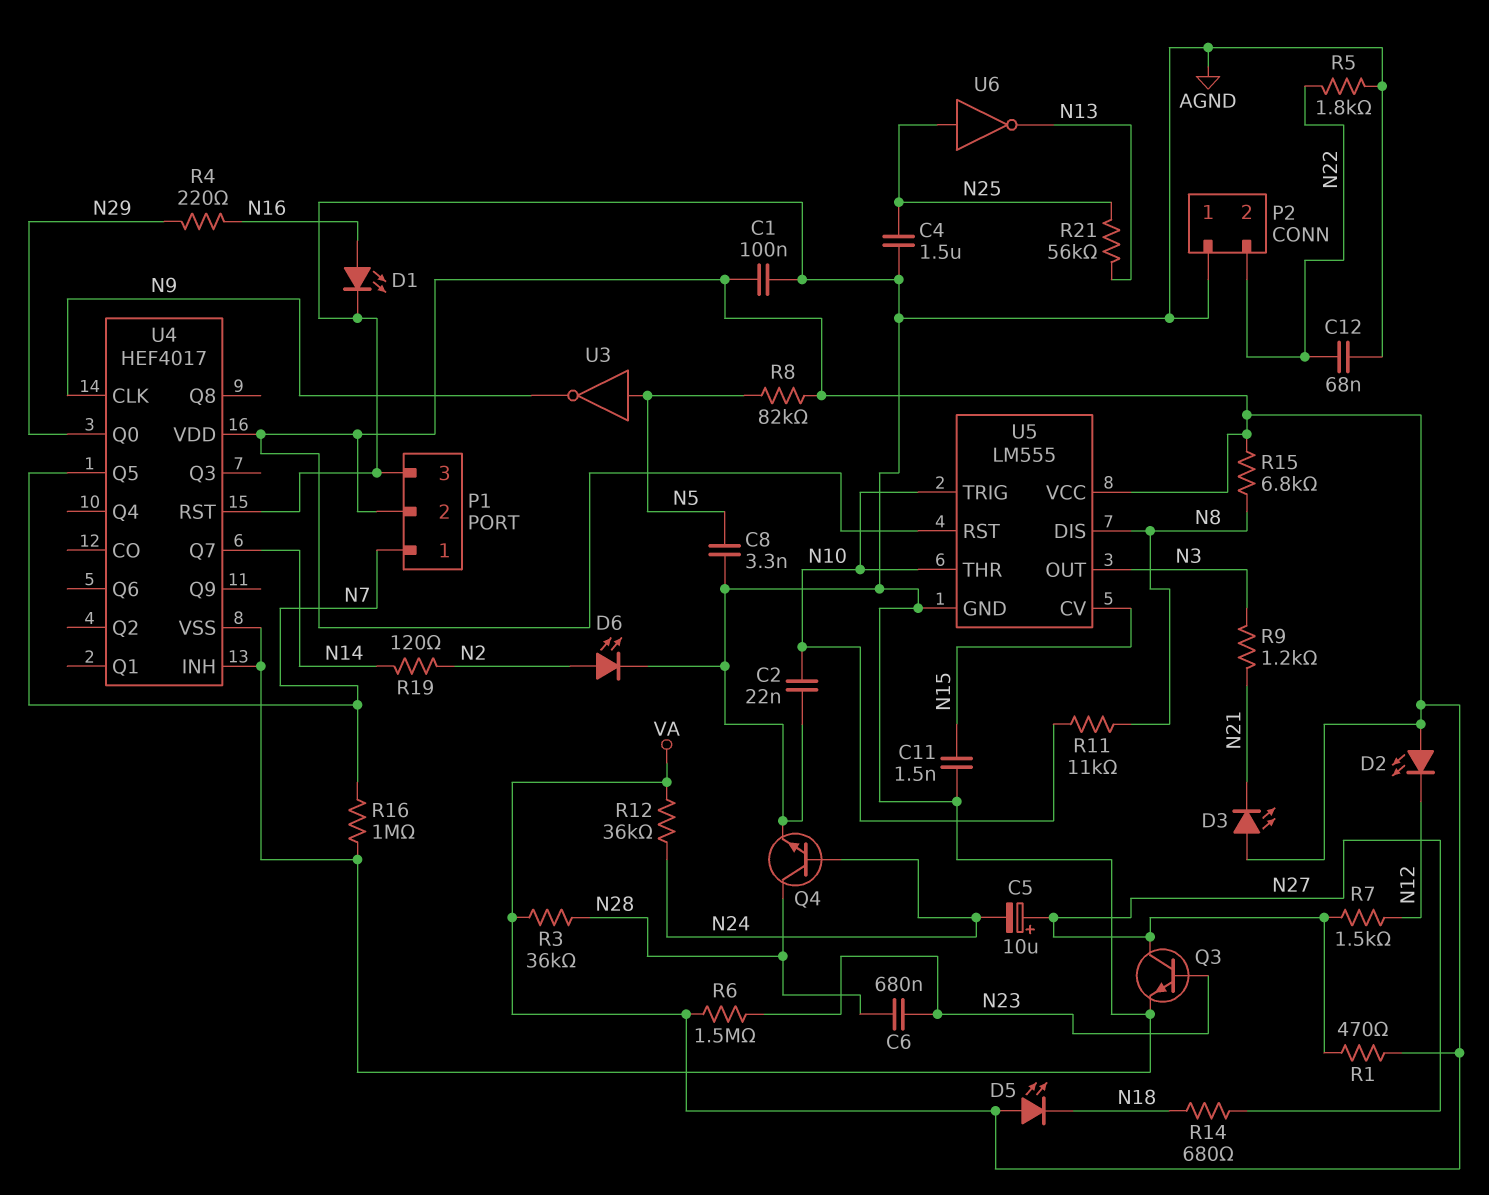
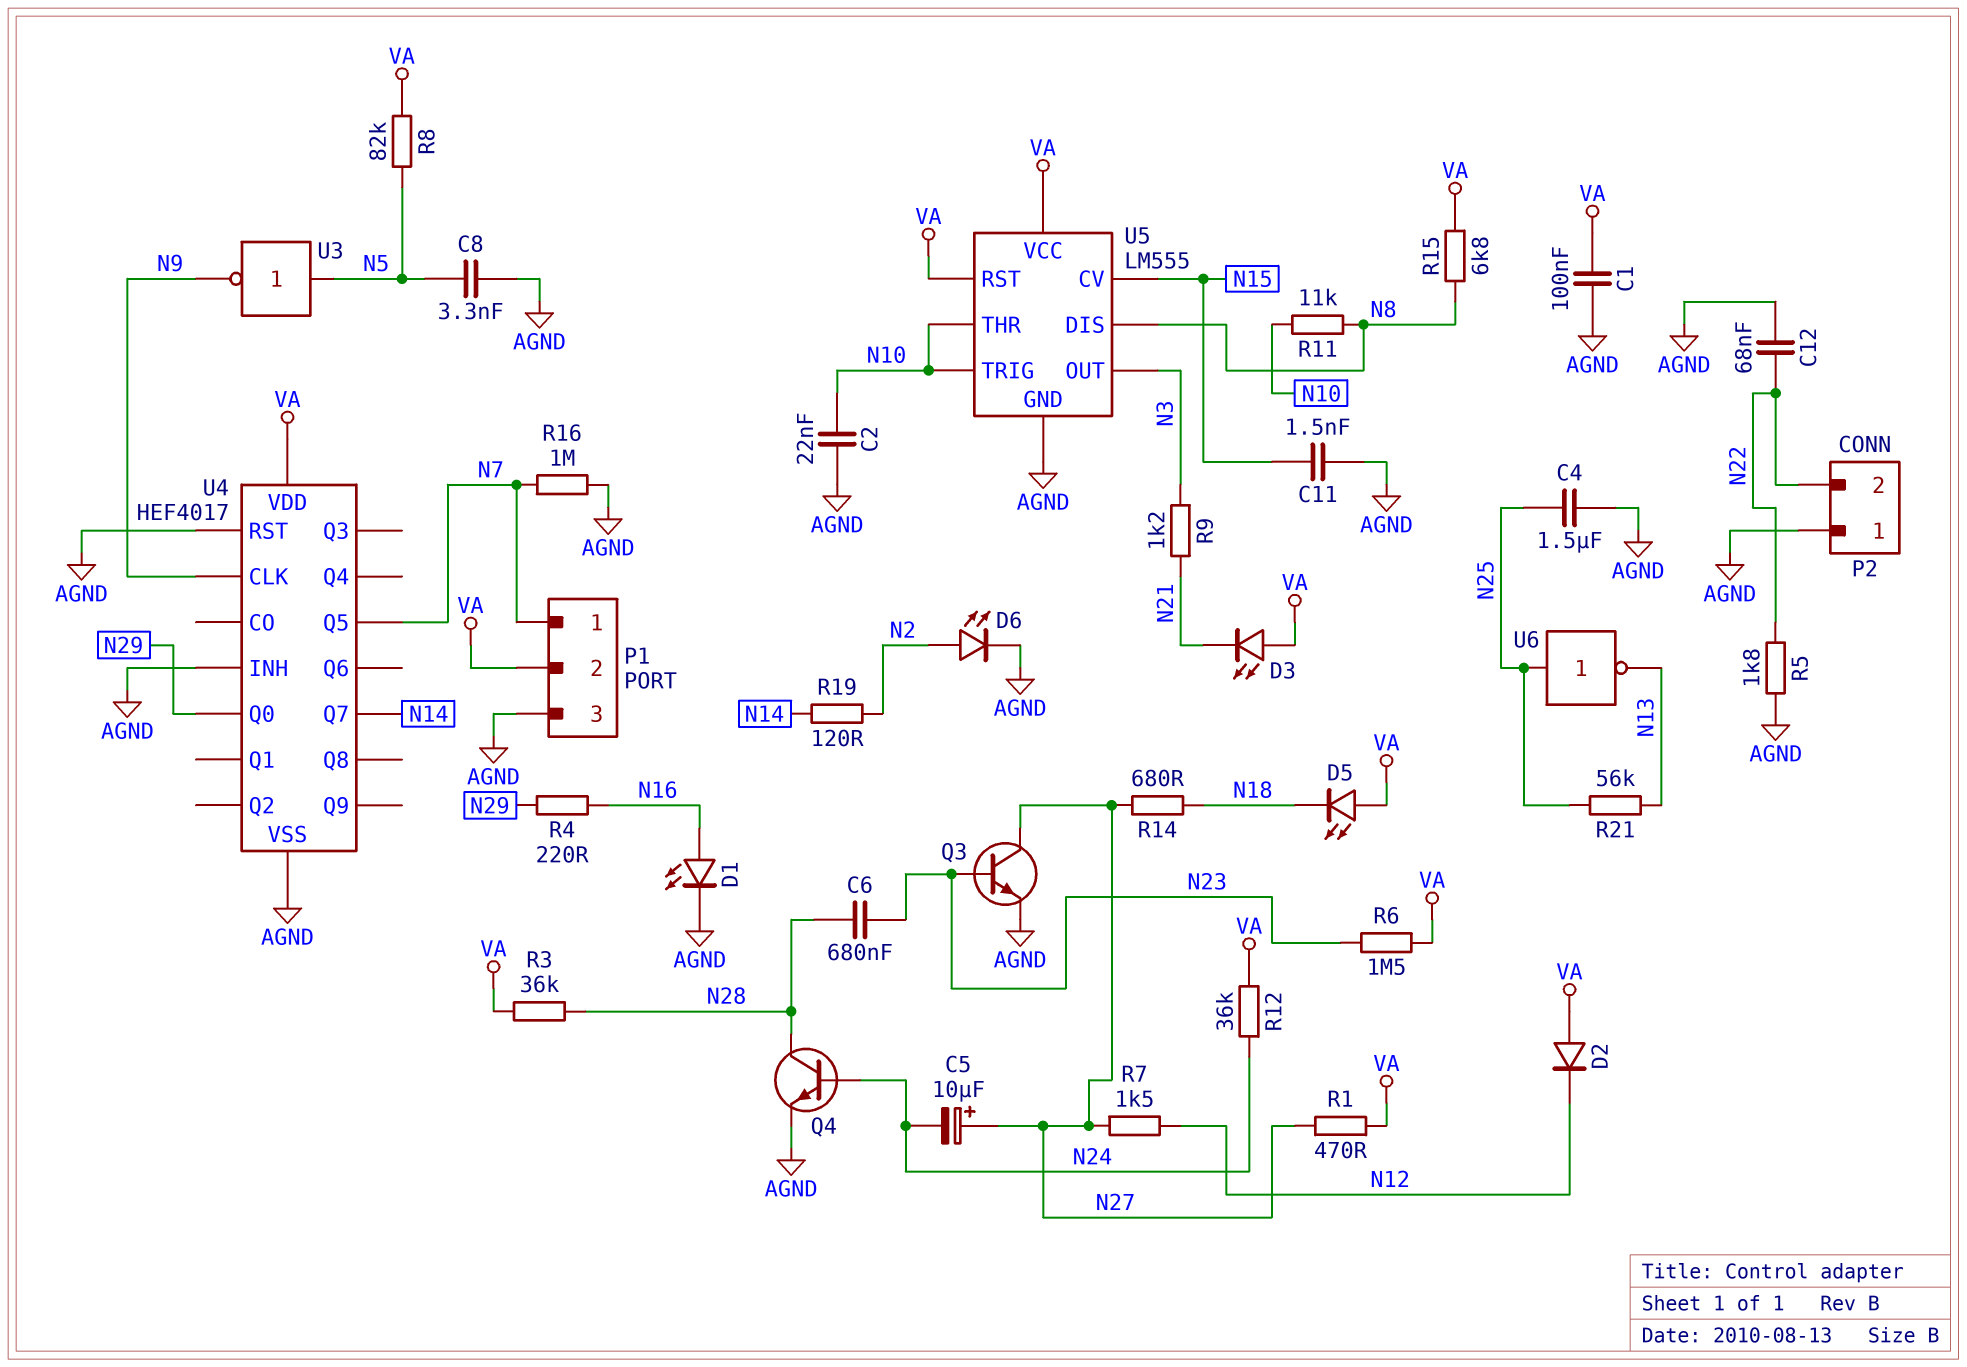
D2: LED (A VA, K N12) -> diode (A VA, K N12)

